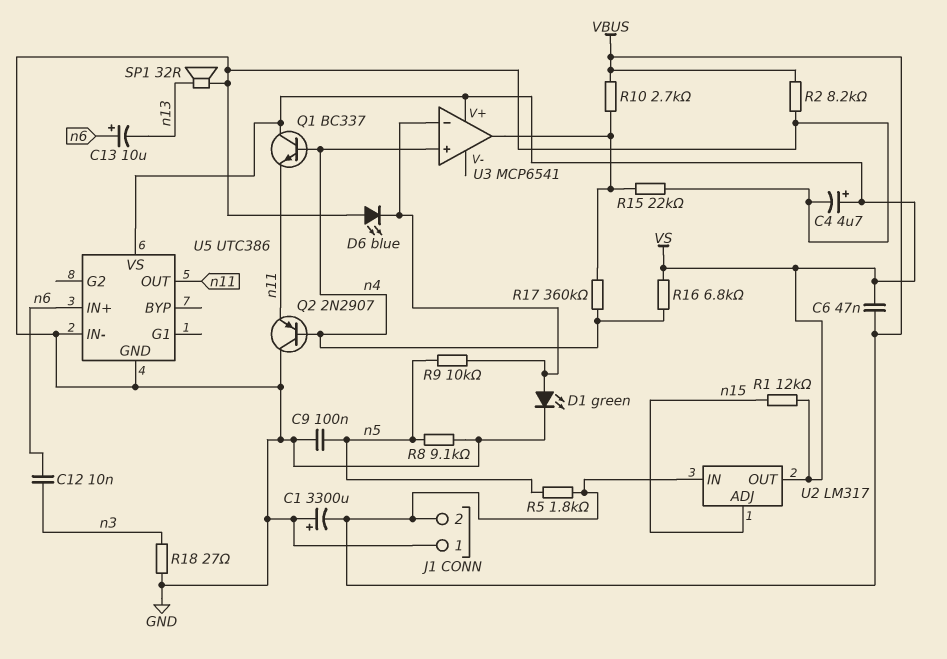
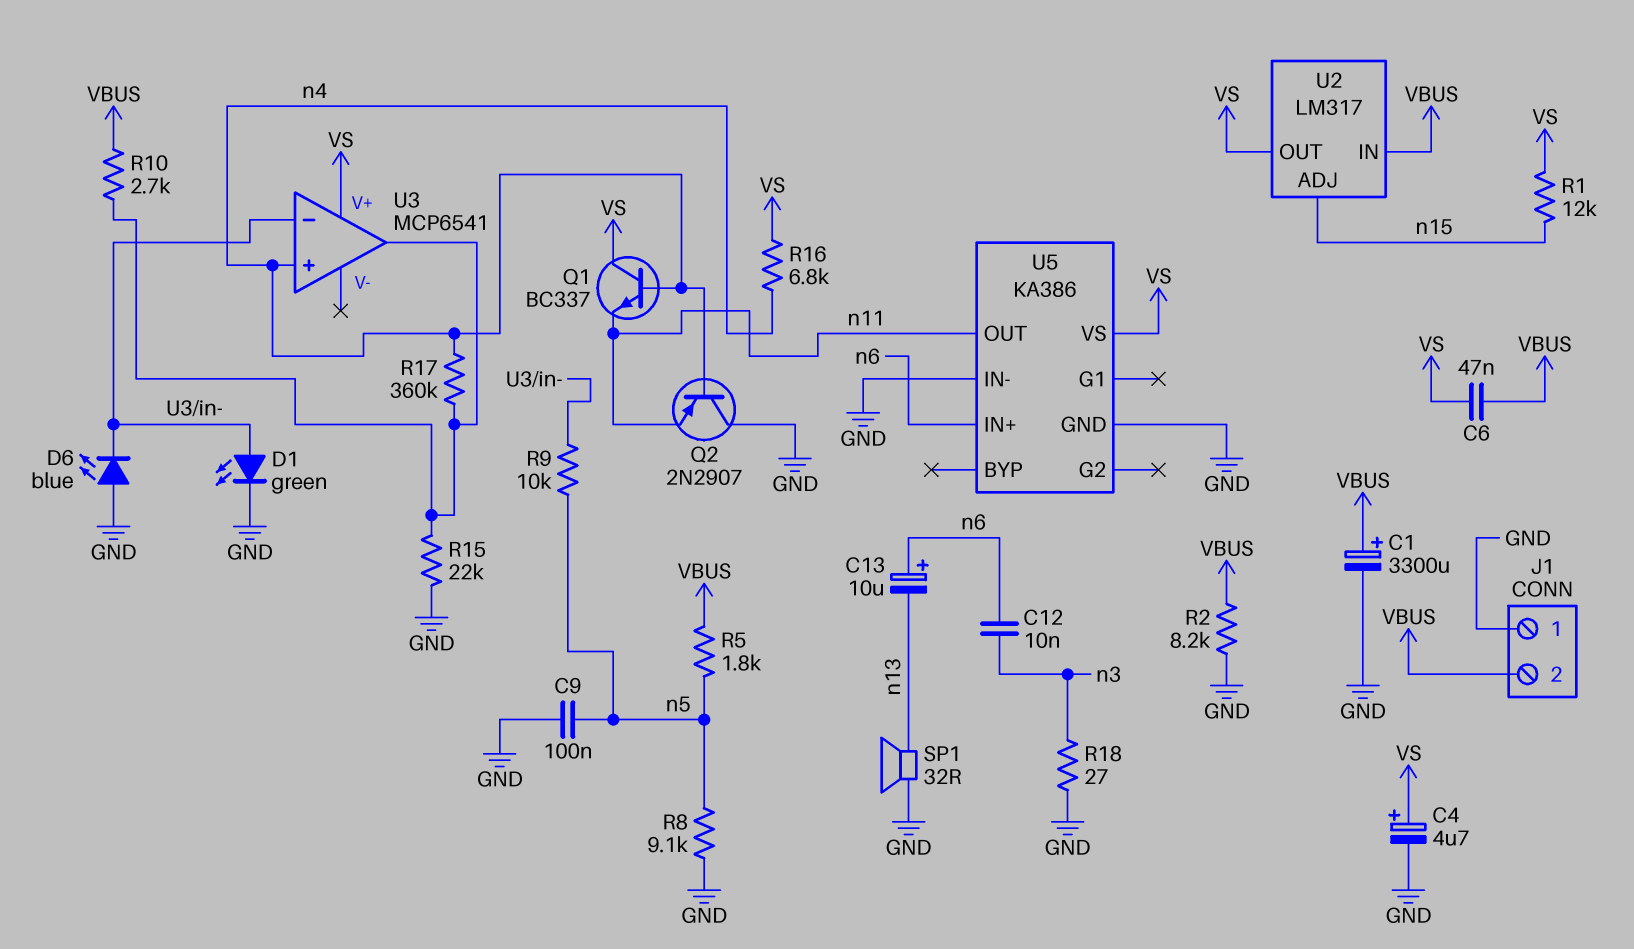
C1: 3300uF (plus GND, minus VBUS) -> 3300uF (plus VBUS, minus GND)
U5: UTC386 -> KA386

